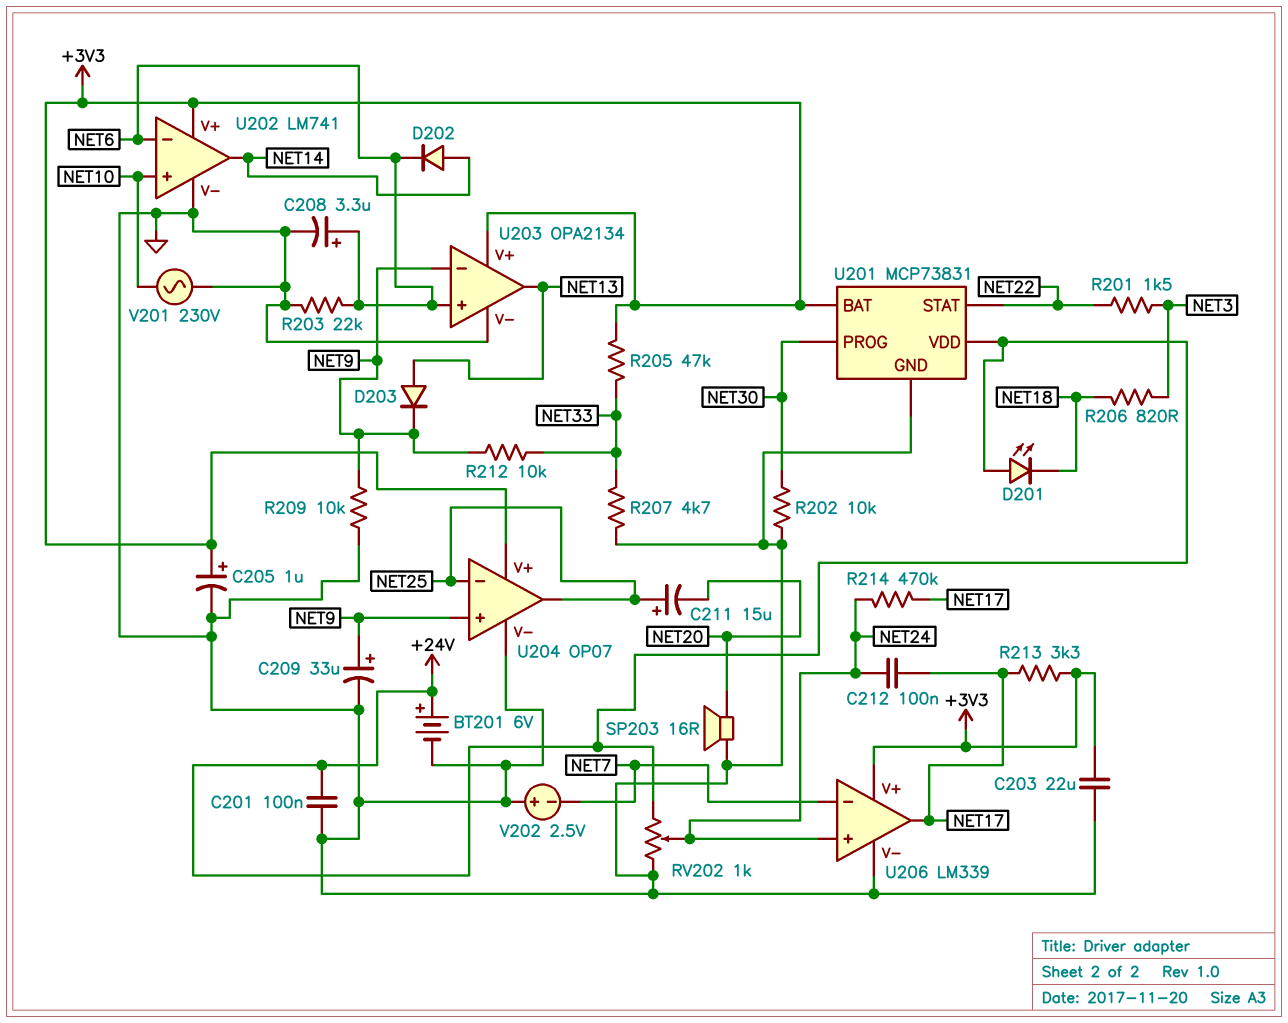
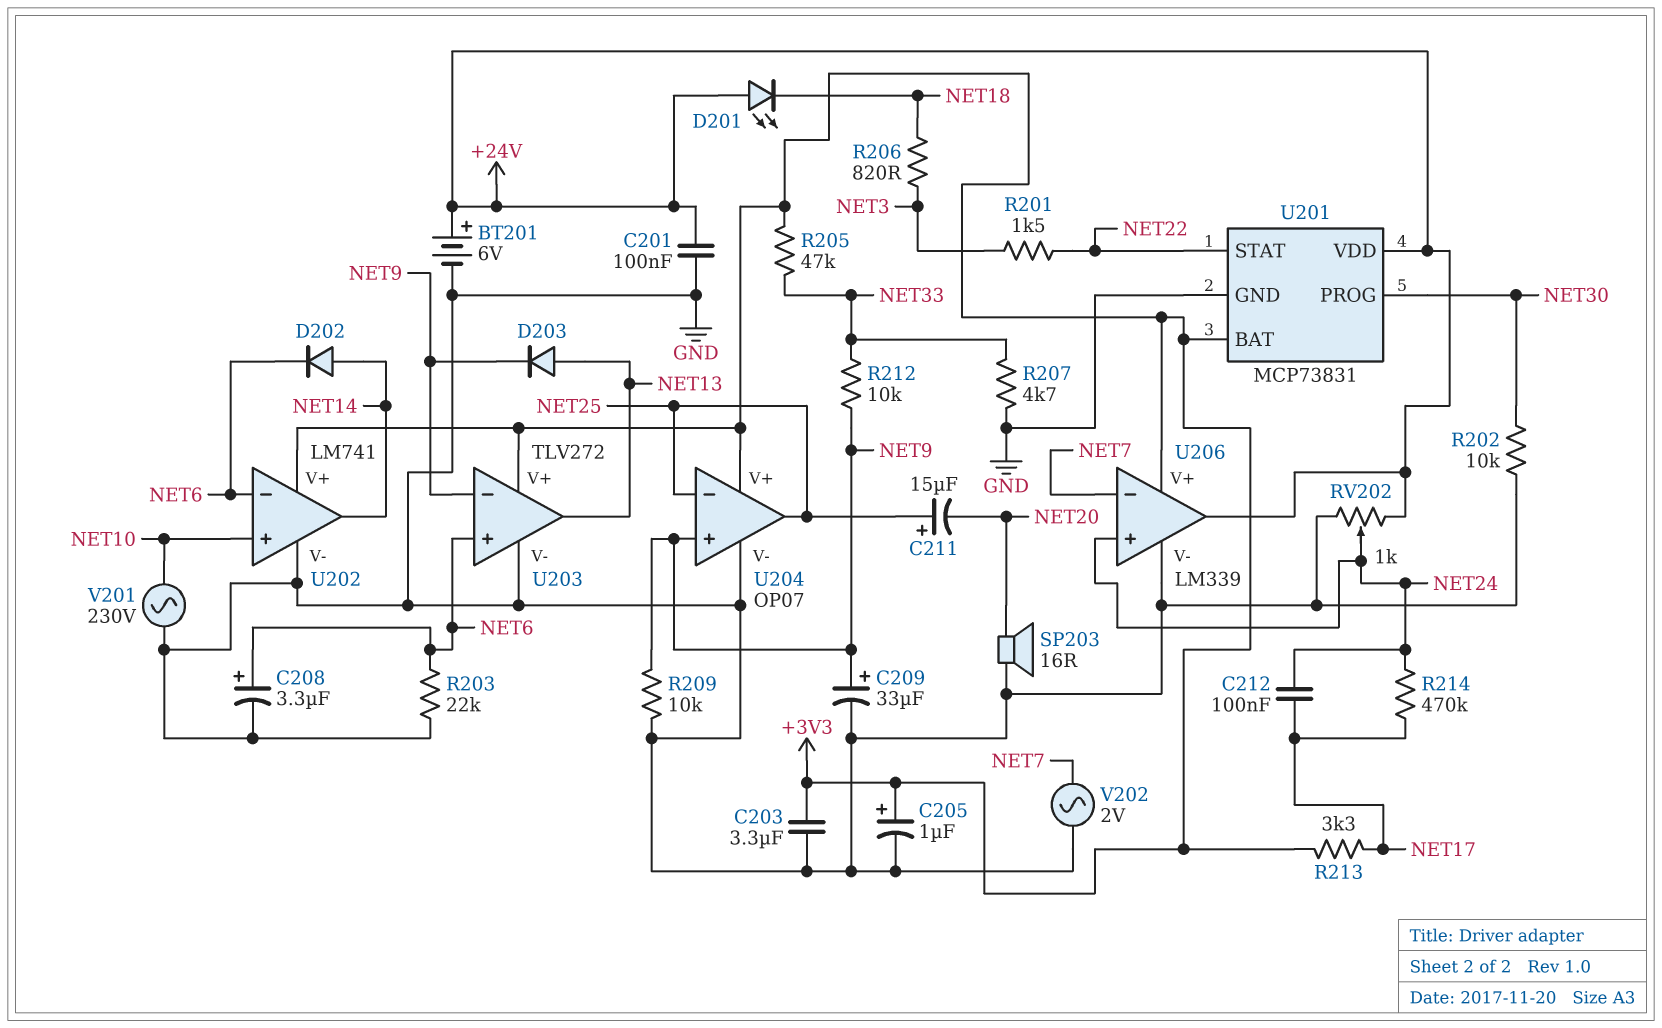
C203: 22uF (+3V3, GND) -> 3.3uF (+3V3, GND)
U203: OPA2134 -> TLV272
U206 pin out: NET17 -> +24V
V202: 2.5V (plus GND, minus NET7) -> AC 2V (GND, NET7)

